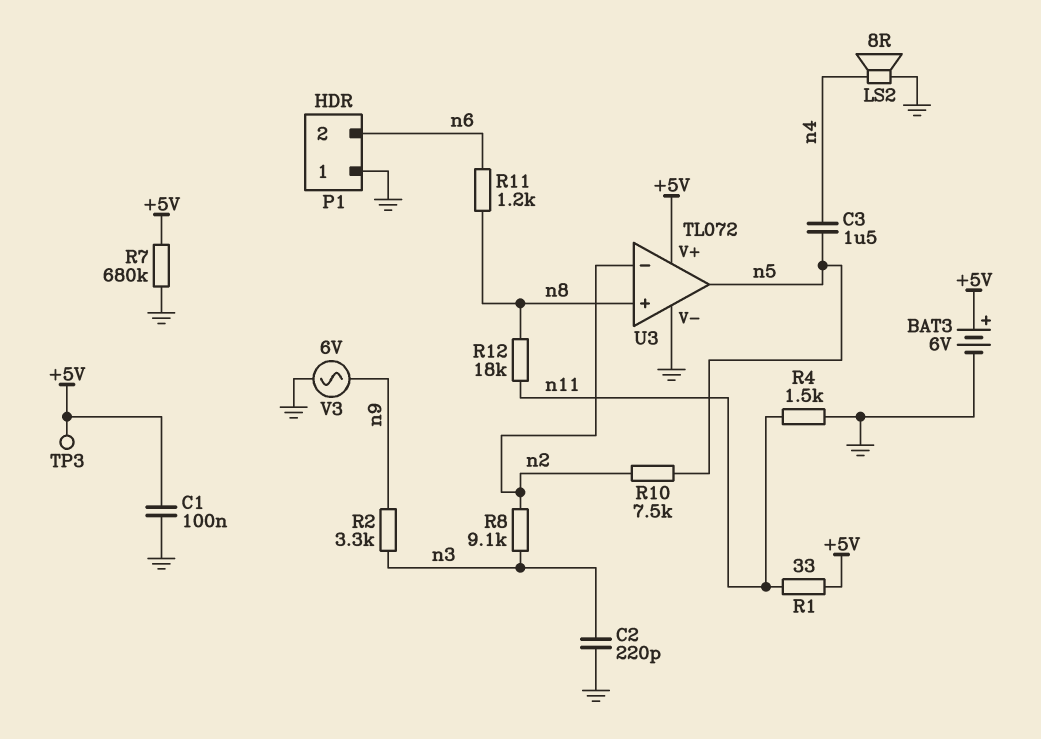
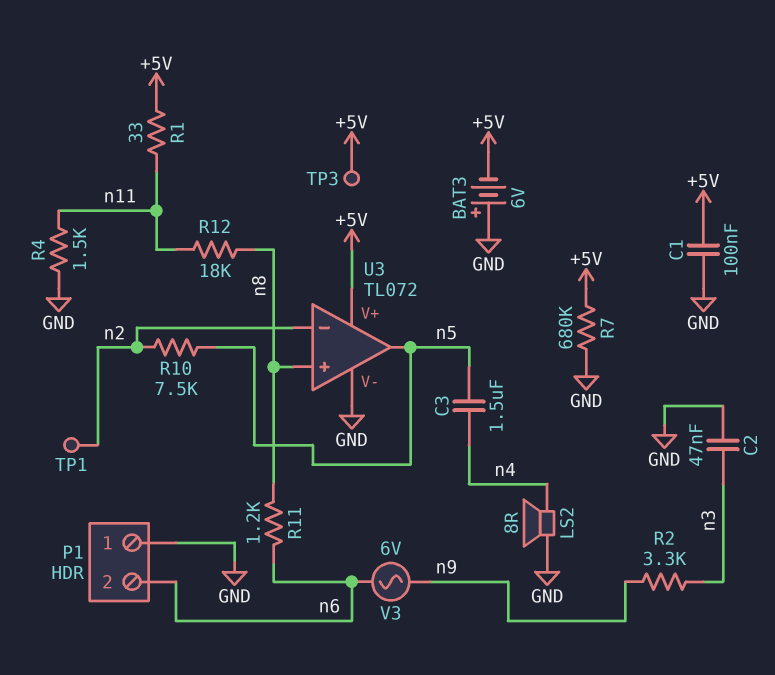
BAT3: 6V (plus +5V, minus GND) -> 6V (plus GND, minus +5V)
C2: 220pF (GND, n3) -> 47nF (GND, n3)
R8: 9.1k (n2, n3) -> none
TP1: none -> test point (n2)
V3: AC 6V (GND, n9) -> AC 6V (n6, n9)

